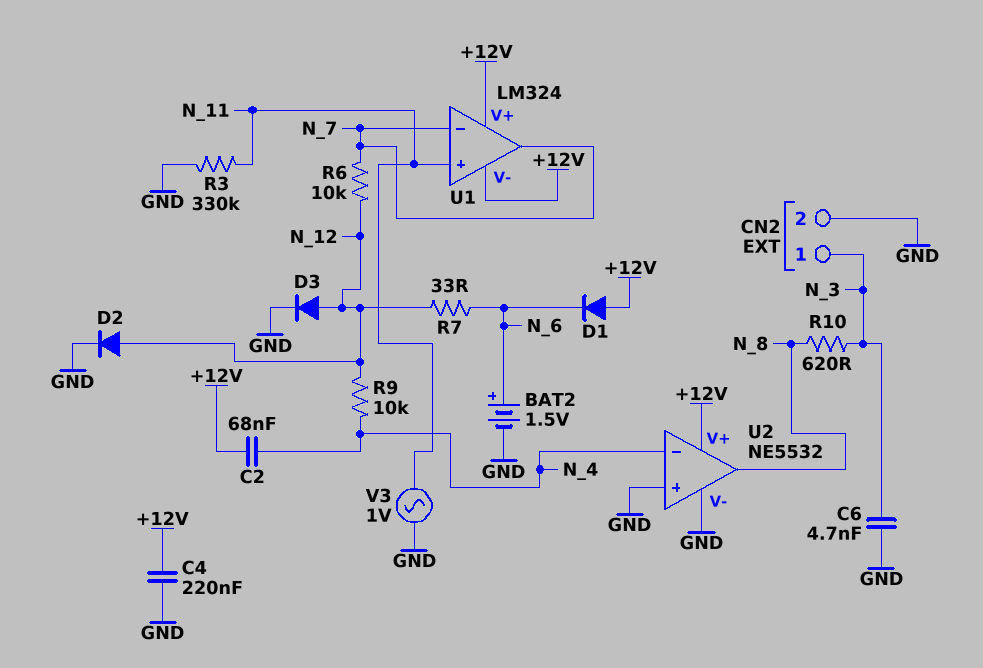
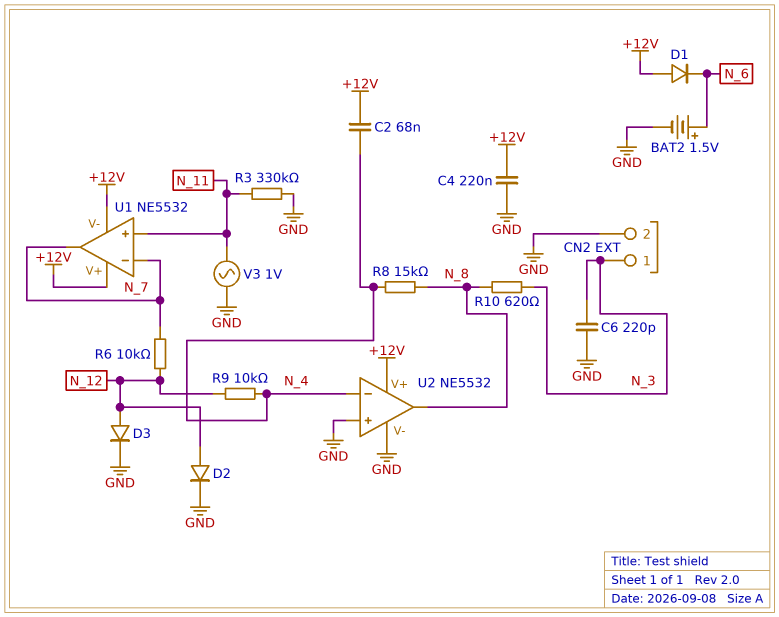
C6: 4.7nF (GND, N_3) -> 220pF (GND, N_3)
R7: 33 (N_6, N_12) -> none
R8: none -> 15k (N_4, N_8)
U1: LM324 -> NE5532

